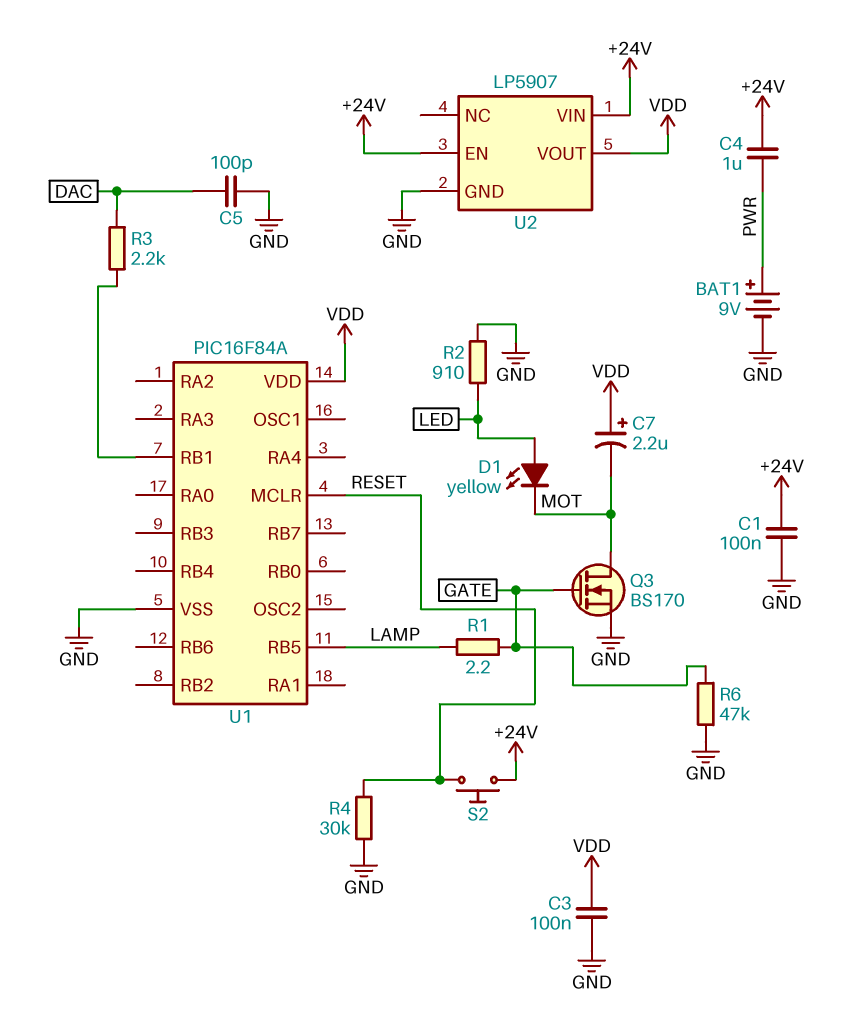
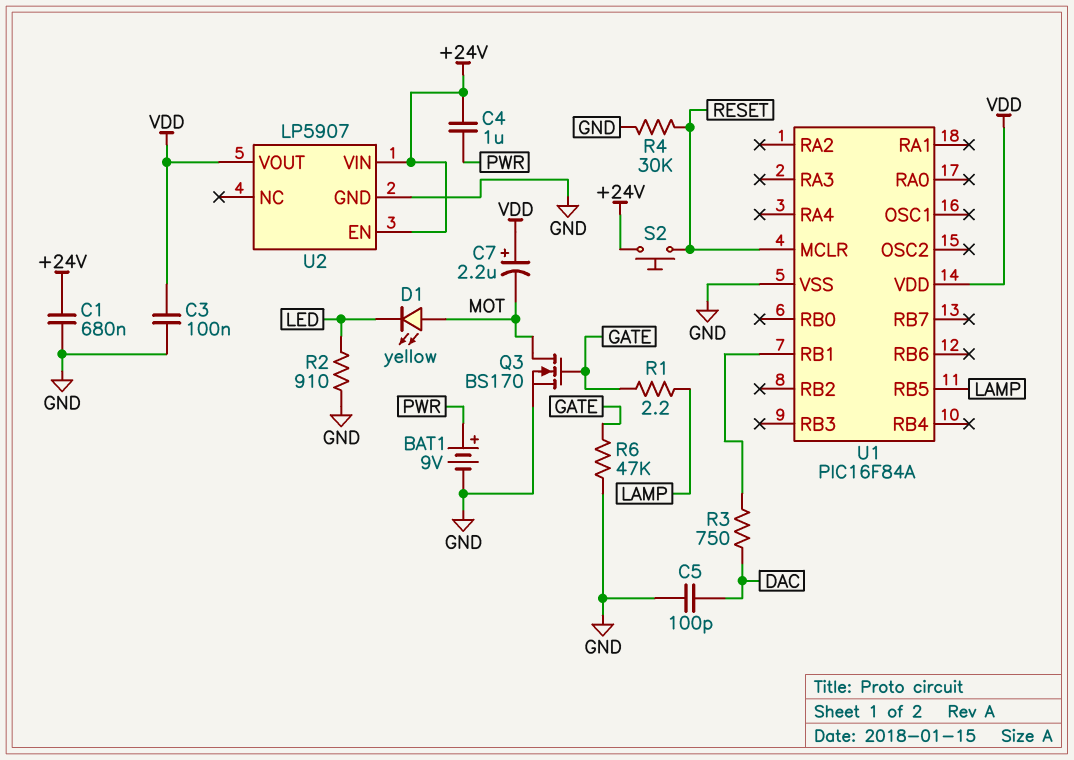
C1: 100nF (+24V, GND) -> 680nF (+24V, GND)
D1: LED yellow (A LED, K MOT) -> LED yellow (A MOT, K LED)
R3: 2.2k (DAC, U1/RB1) -> 750 (DAC, U1/RB1)

